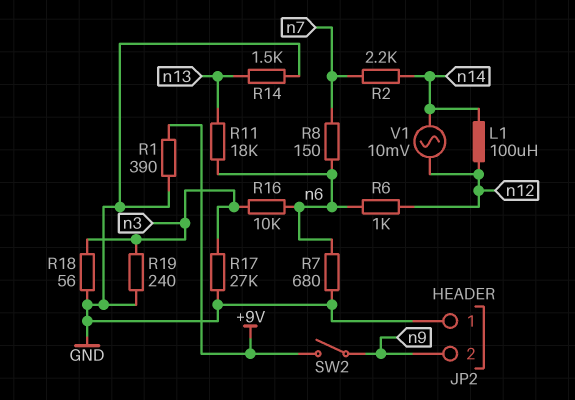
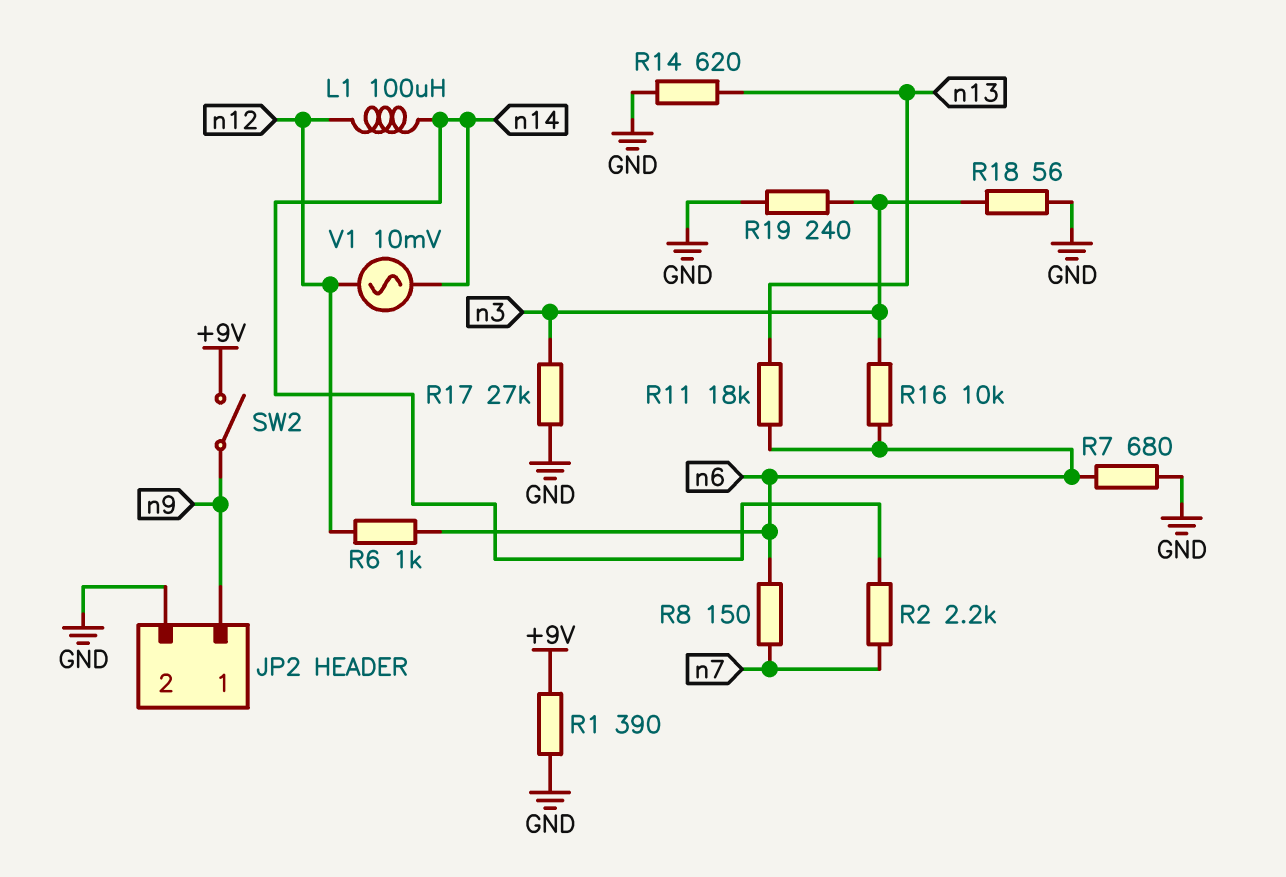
JP2 pin 1: GND -> n9
JP2 pin 2: n9 -> GND
R14: 1.5k (GND, n13) -> 620 (GND, n13)

